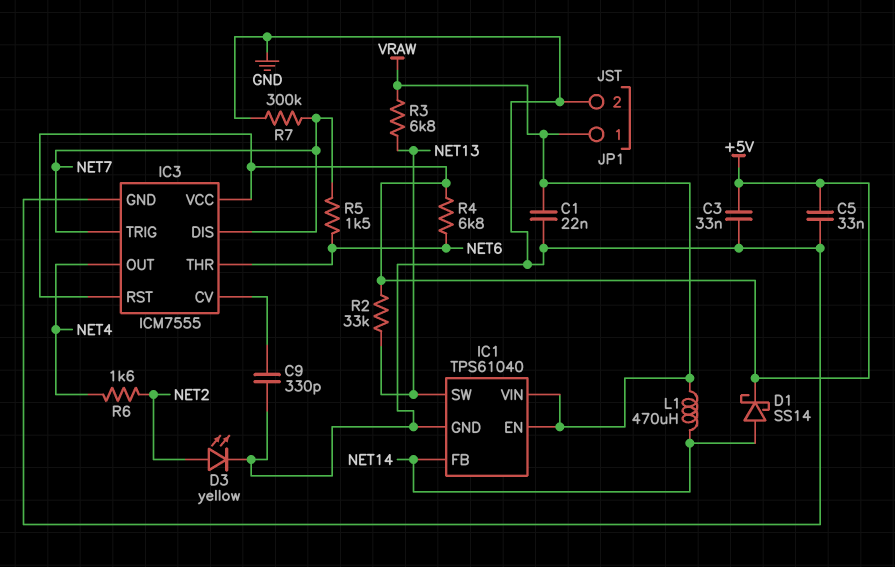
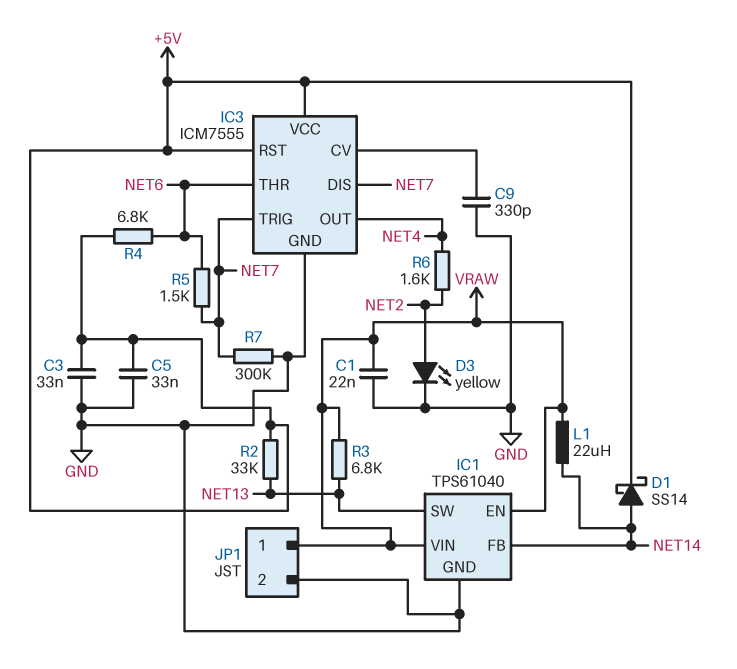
L1: 470uH (NET14, VRAW) -> 22uH (NET14, VRAW)

